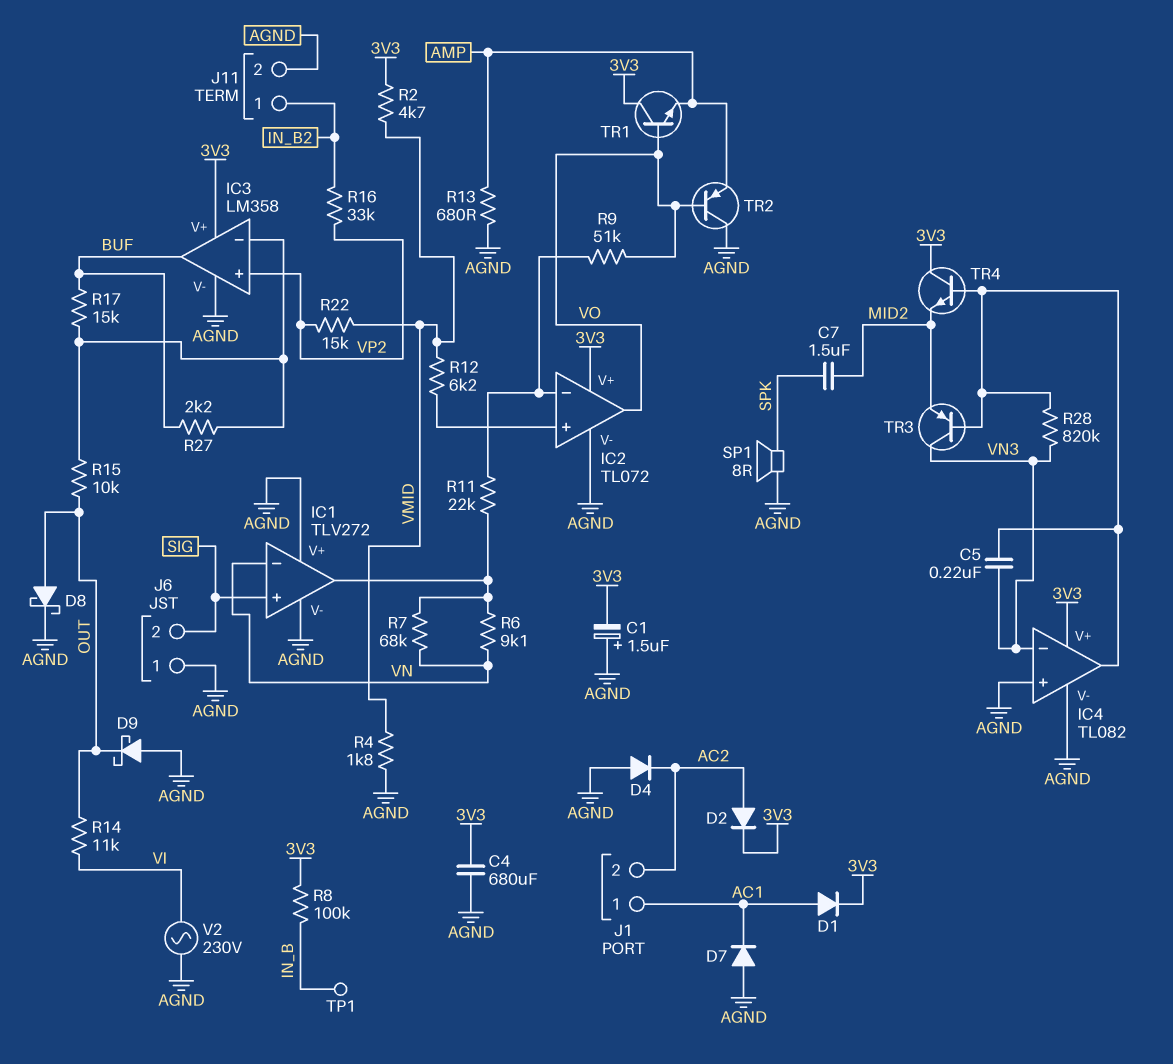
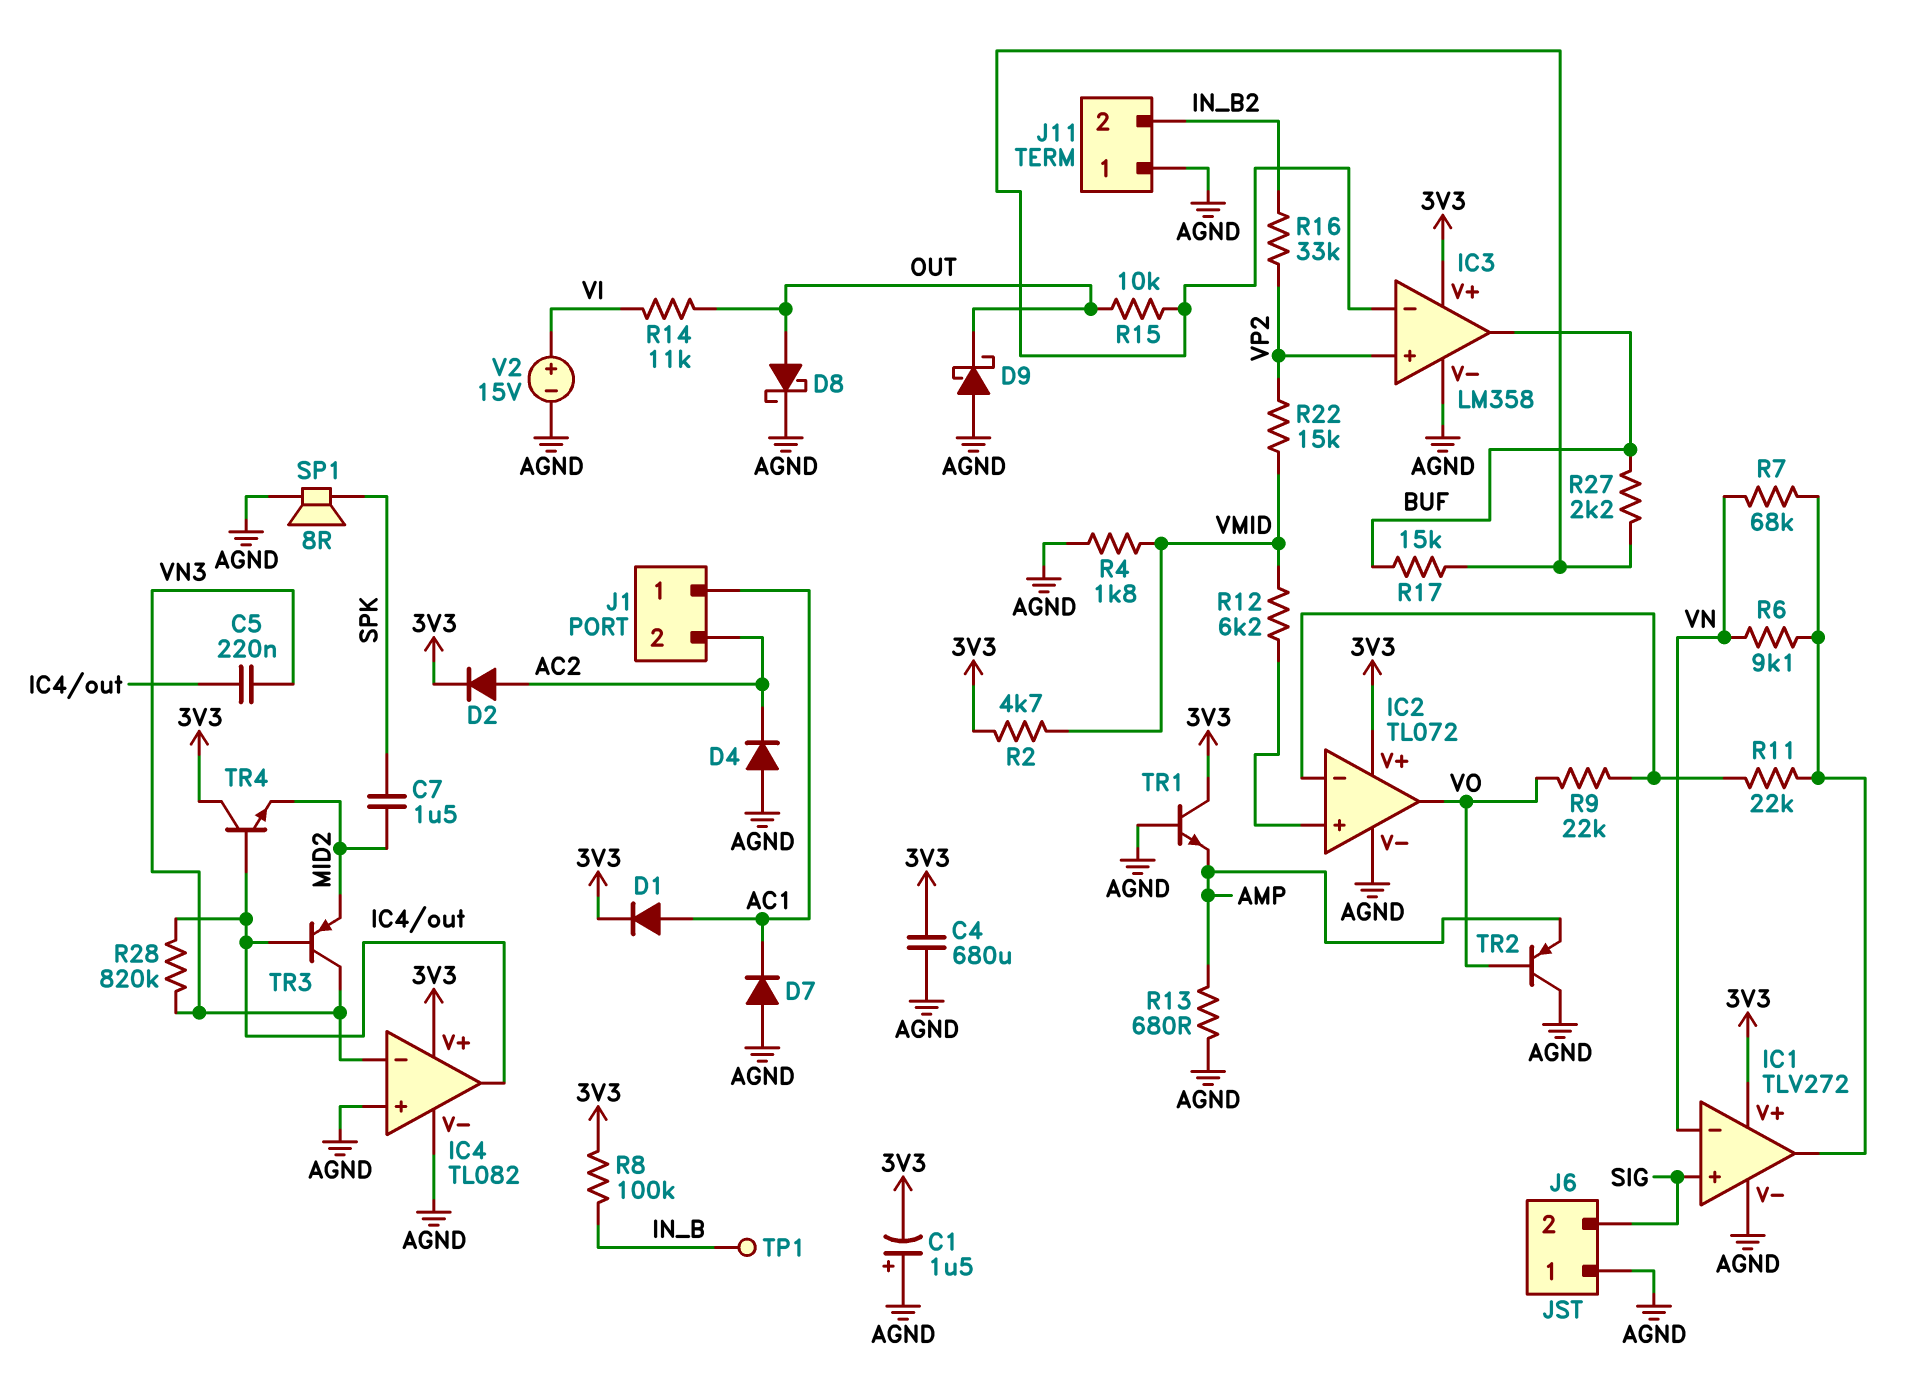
IC1 pin V+: AGND -> 3V3
J11 pin 1: IN_B2 -> AGND
J11 pin 2: AGND -> IN_B2
R9: 51k (IC2/in-, VO) -> 22k (IC2/in-, VO)
TR1: NPN (B VO, C 3V3, E AMP) -> NPN (B AGND, C 3V3, E AMP)
V2: AC 230V (AGND, VI) -> 15V (plus VI, minus AGND)

